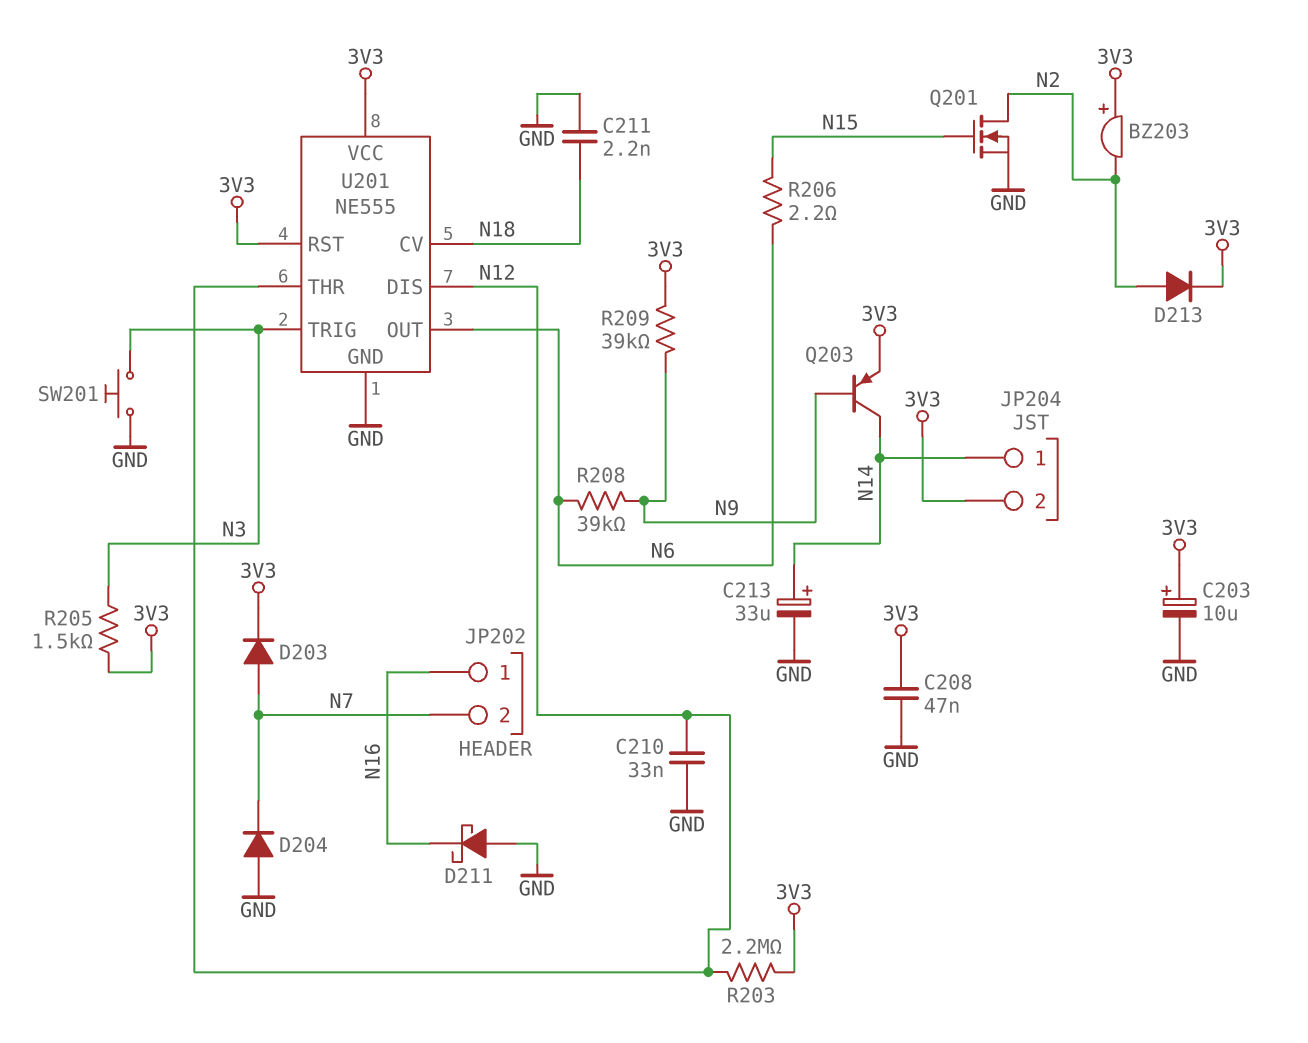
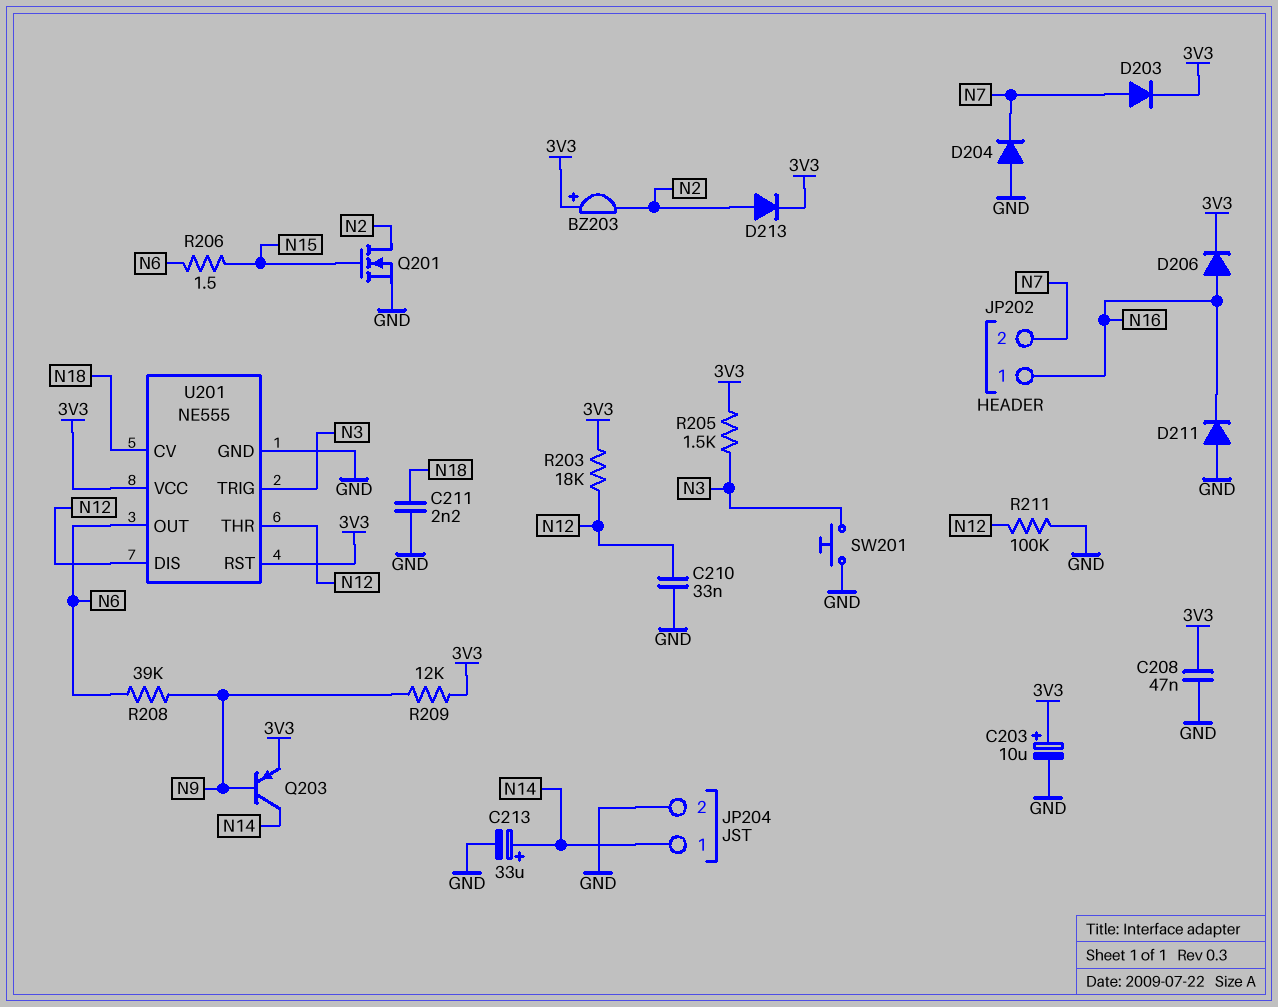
D206: none -> diode (A N16, K 3V3)
D211: schottky (A GND, K N16) -> diode (A GND, K N16)
JP204 pin 2: 3V3 -> GND
R203: 2.2M (3V3, N12) -> 18k (3V3, N12)
R206: 2.2 (N6, N15) -> 1.5 (N6, N15)
R209: 39k (3V3, N9) -> 12k (3V3, N9)
R211: none -> 100k (GND, N12)

